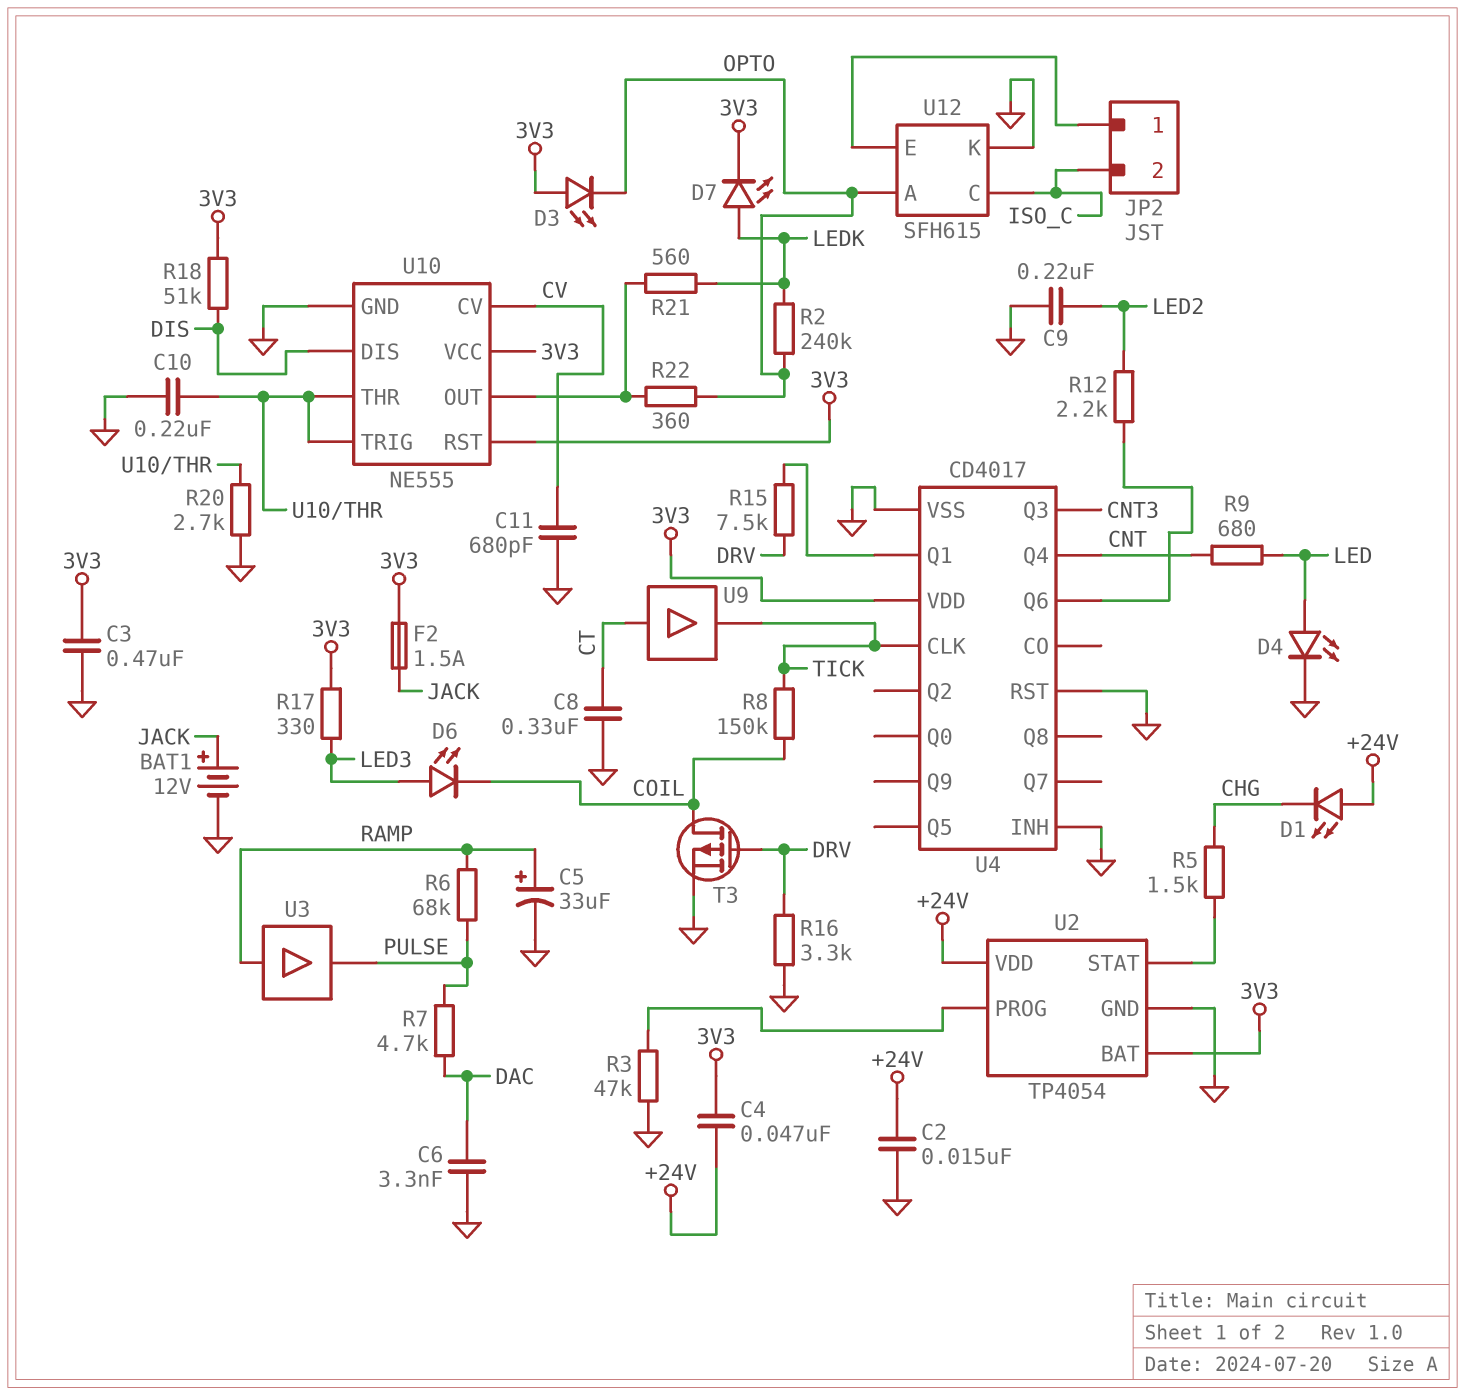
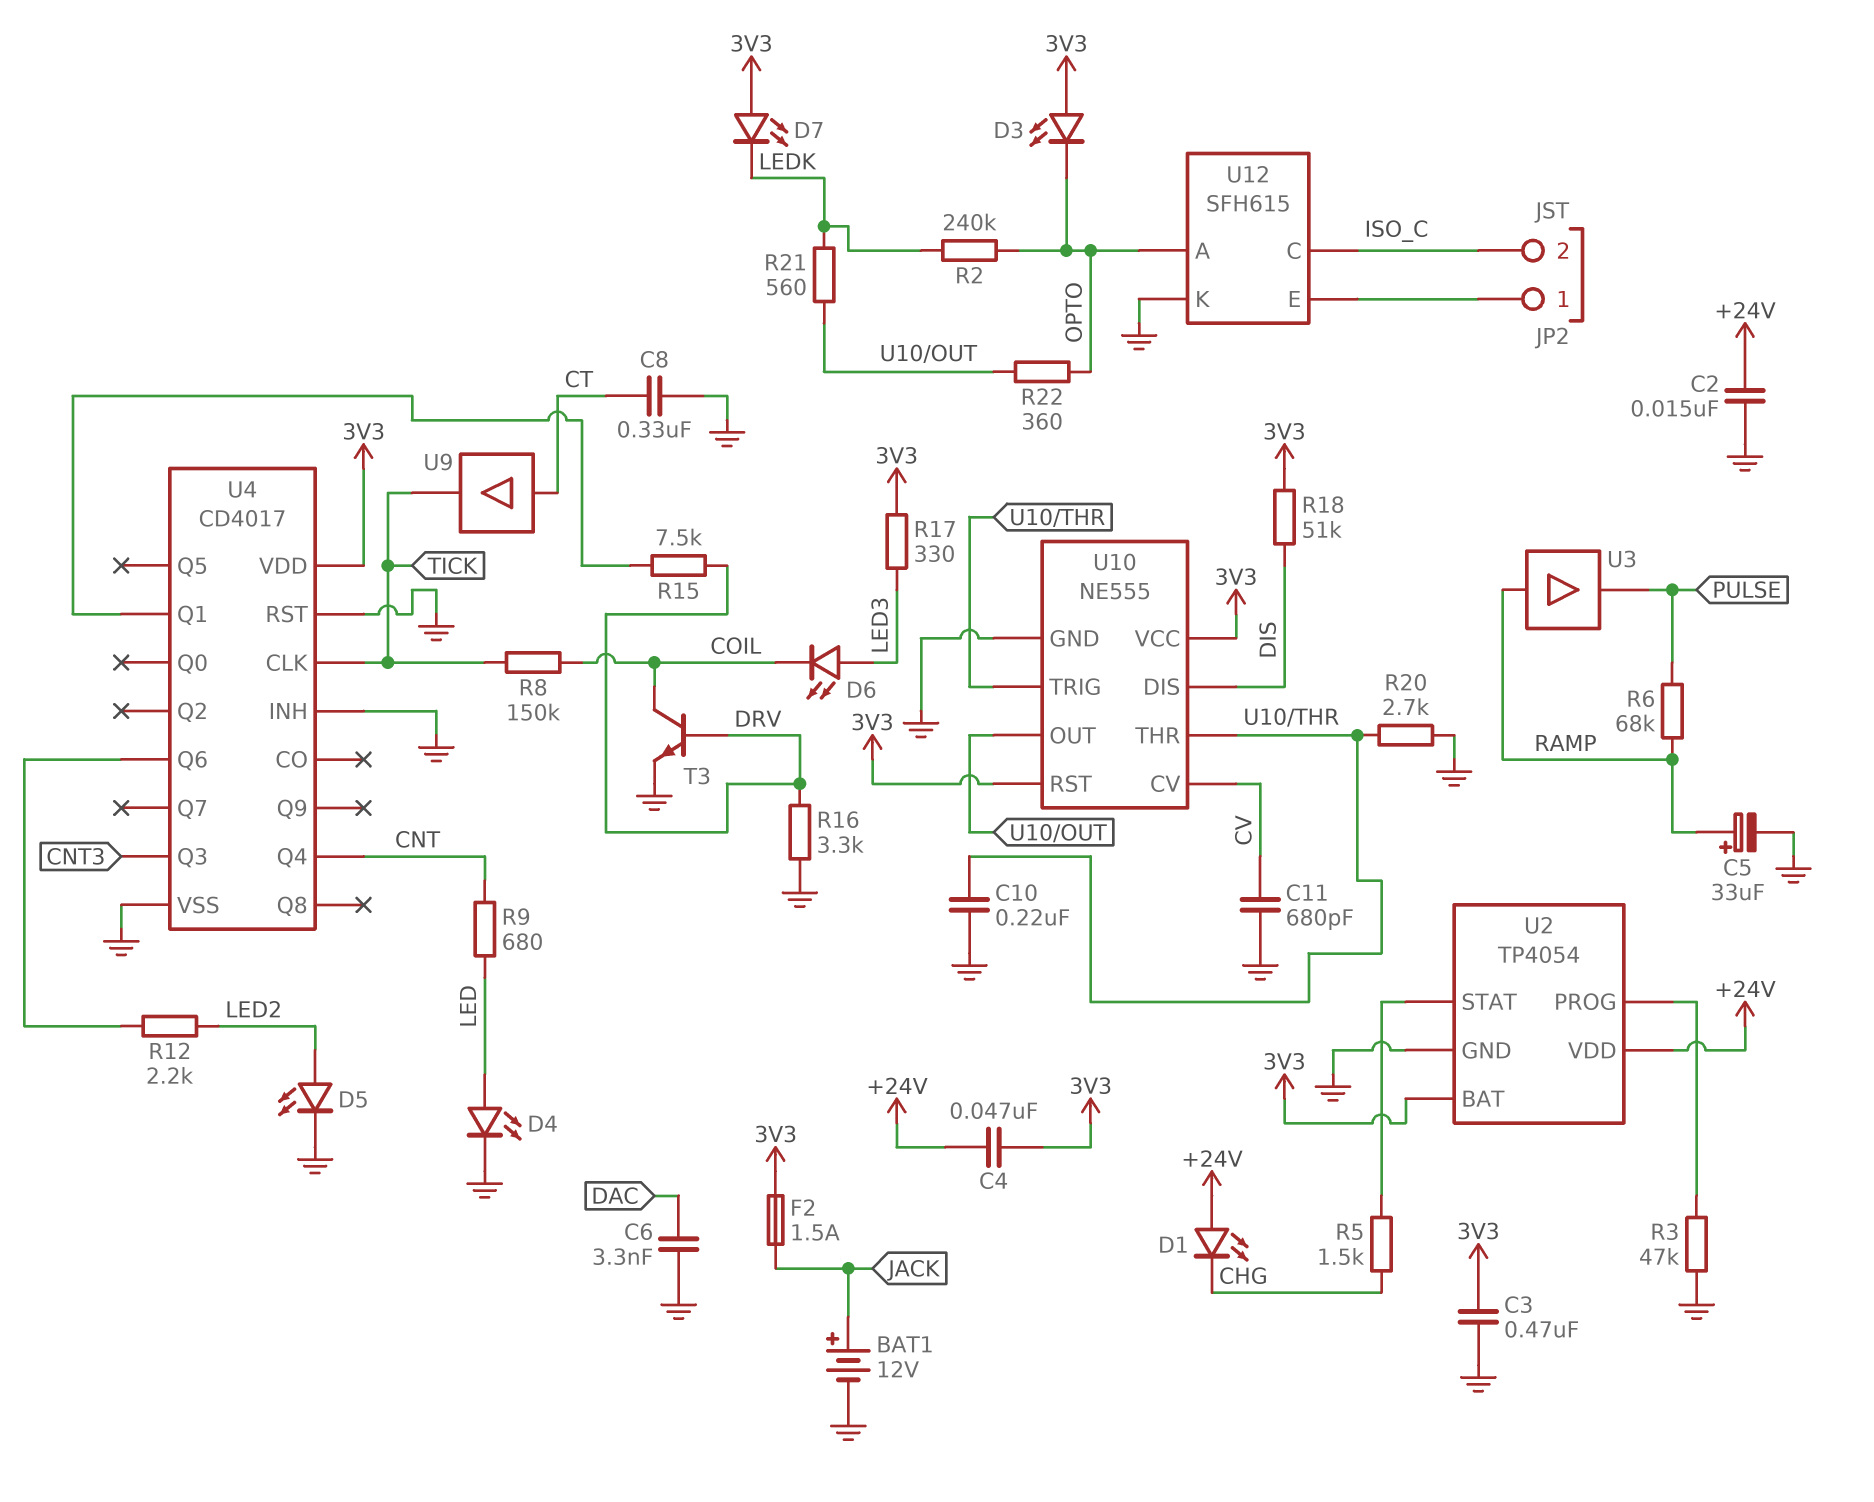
C9: 220nF (GND, LED2) -> none
D5: none -> LED (A LED2, K GND)
D7: LED (A LEDK, K 3V3) -> LED (A 3V3, K LEDK)
R7: 4.7k (DAC, PULSE) -> none
T3: PMOS (G DRV, D COIL, S GND) -> NPN (B DRV, C COIL, E GND)

